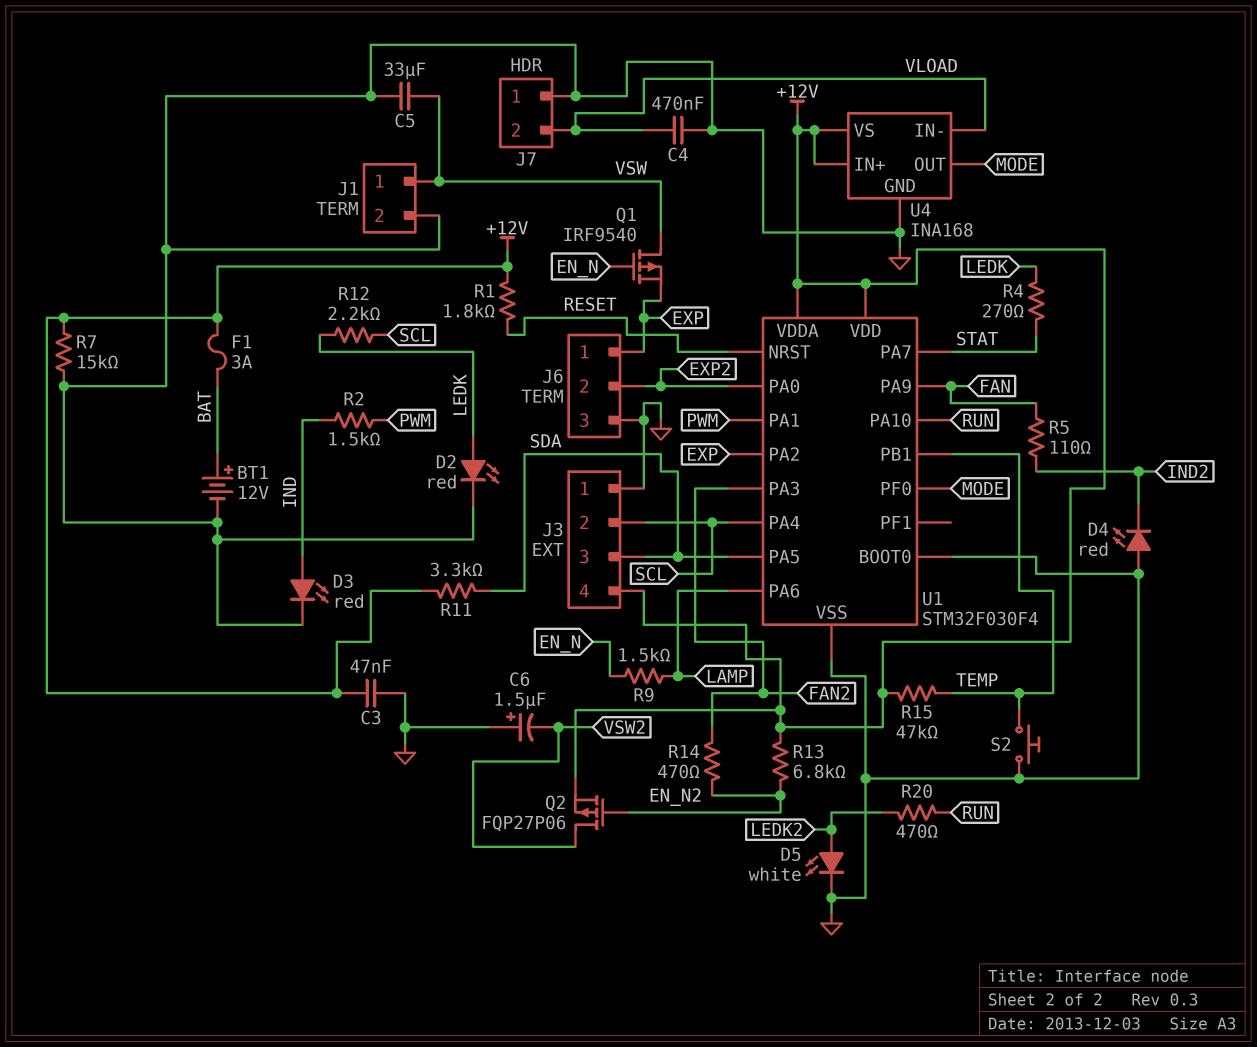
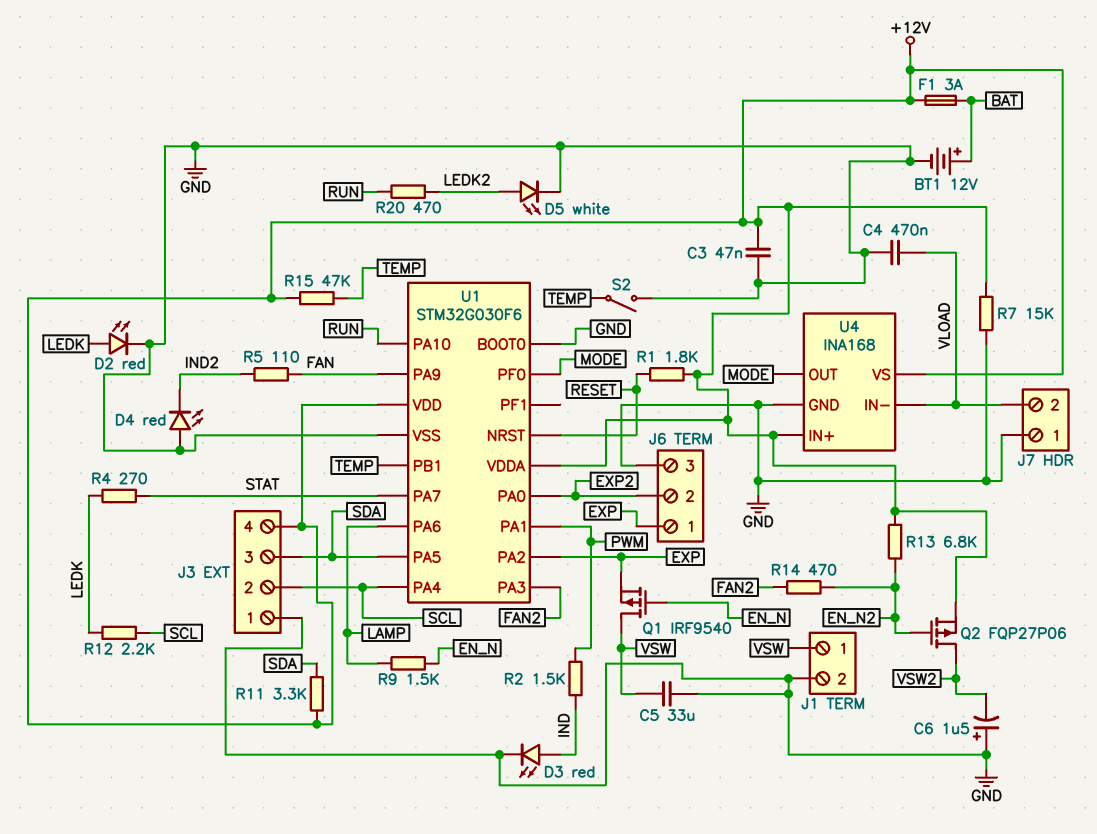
S2: button (GND, TEMP) -> switch (GND, TEMP)
U1: STM32F030F4 -> STM32G030F6

